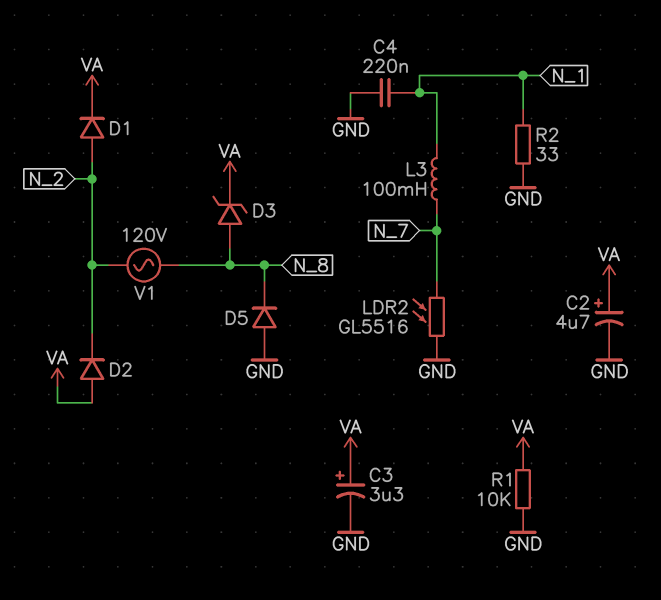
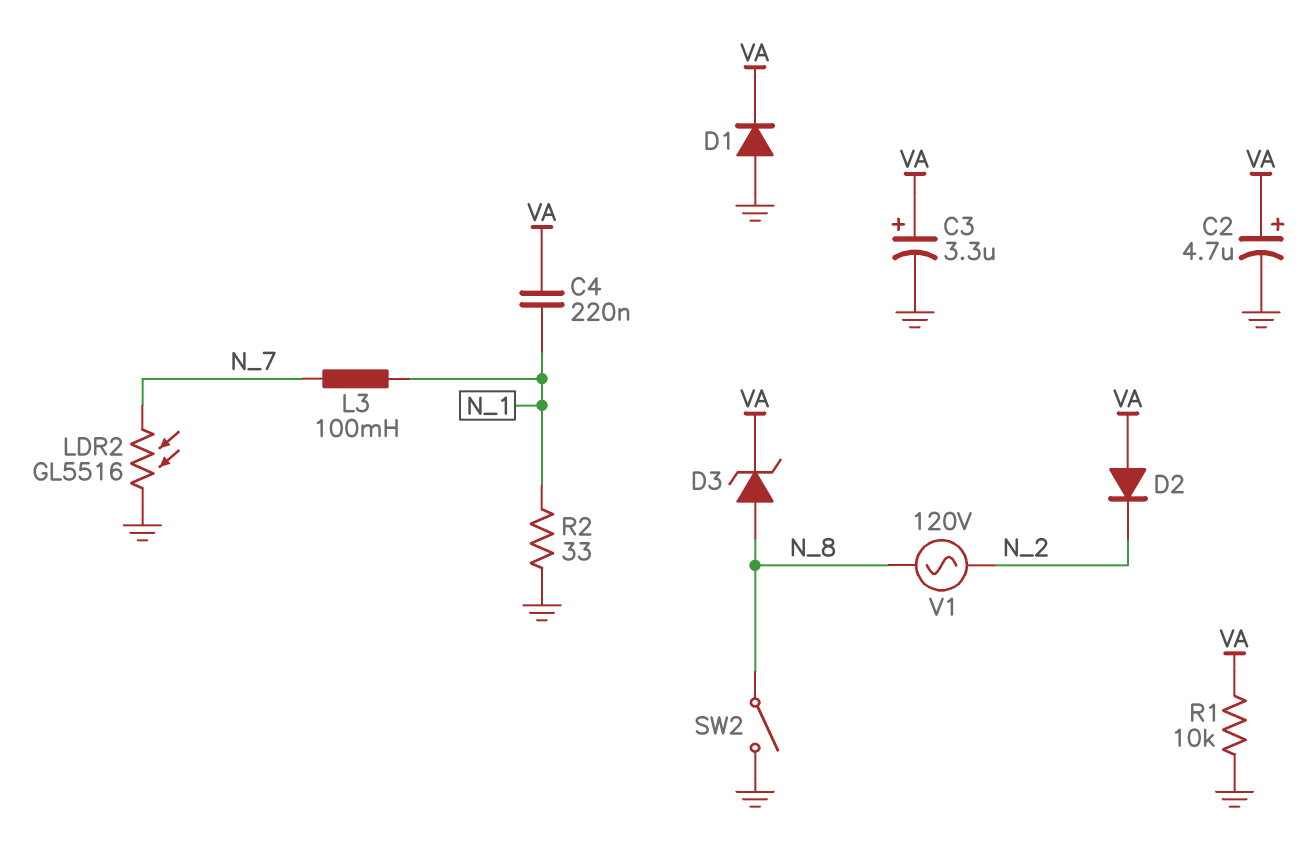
C4: 220nF (GND, N_1) -> 220nF (N_1, VA)
D1: diode (A N_2, K VA) -> diode (A GND, K VA)
D5: diode (A GND, K N_8) -> none
SW2: none -> switch (GND, N_8)

